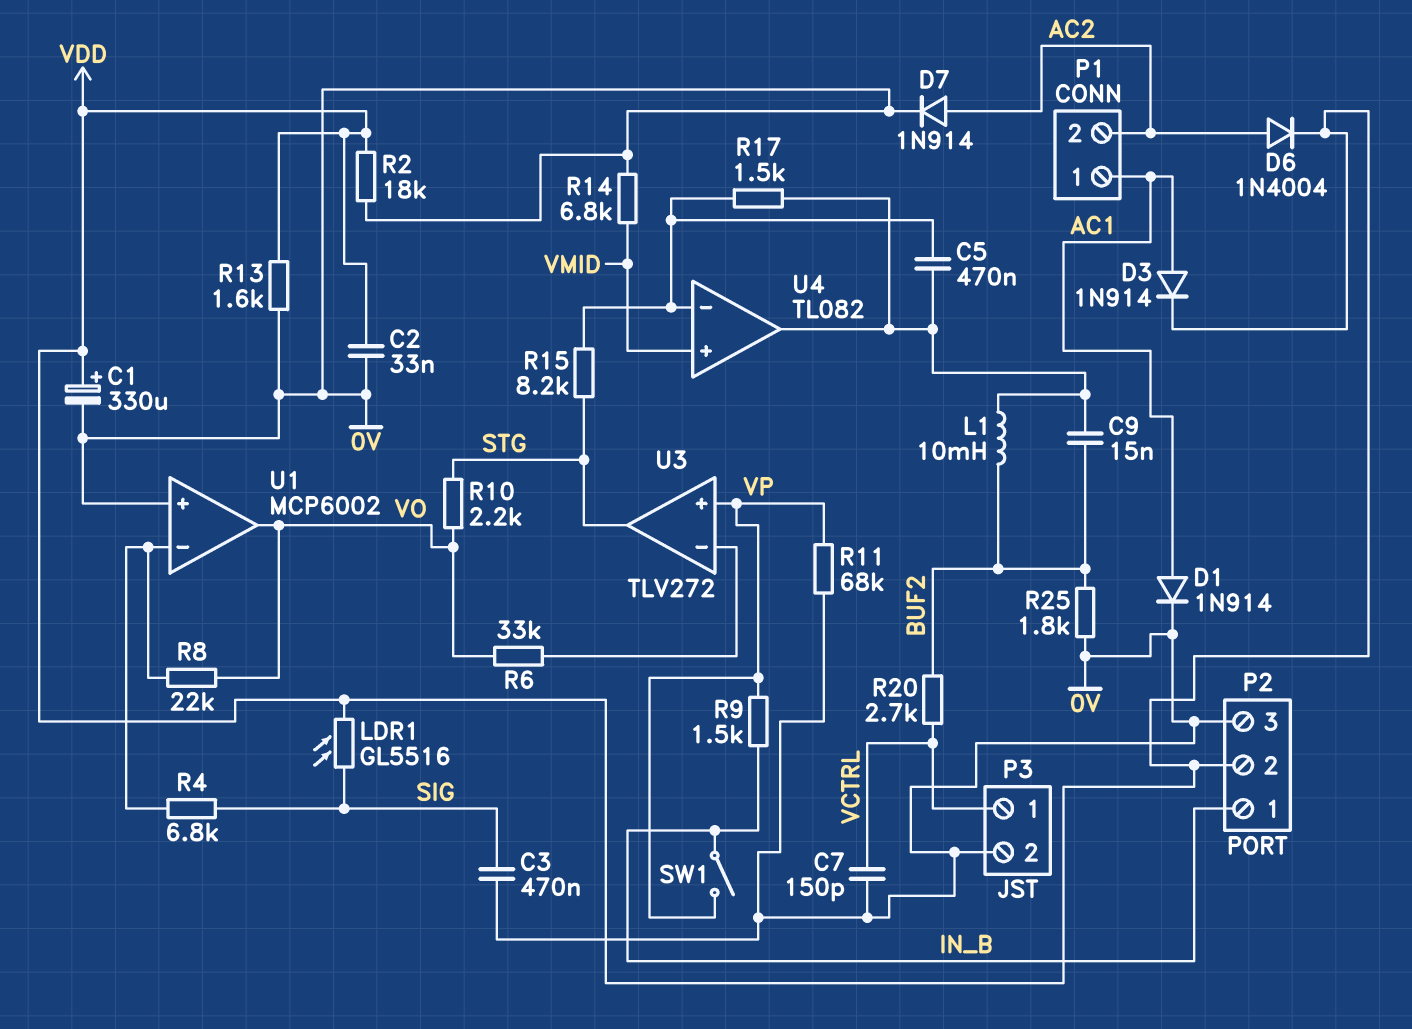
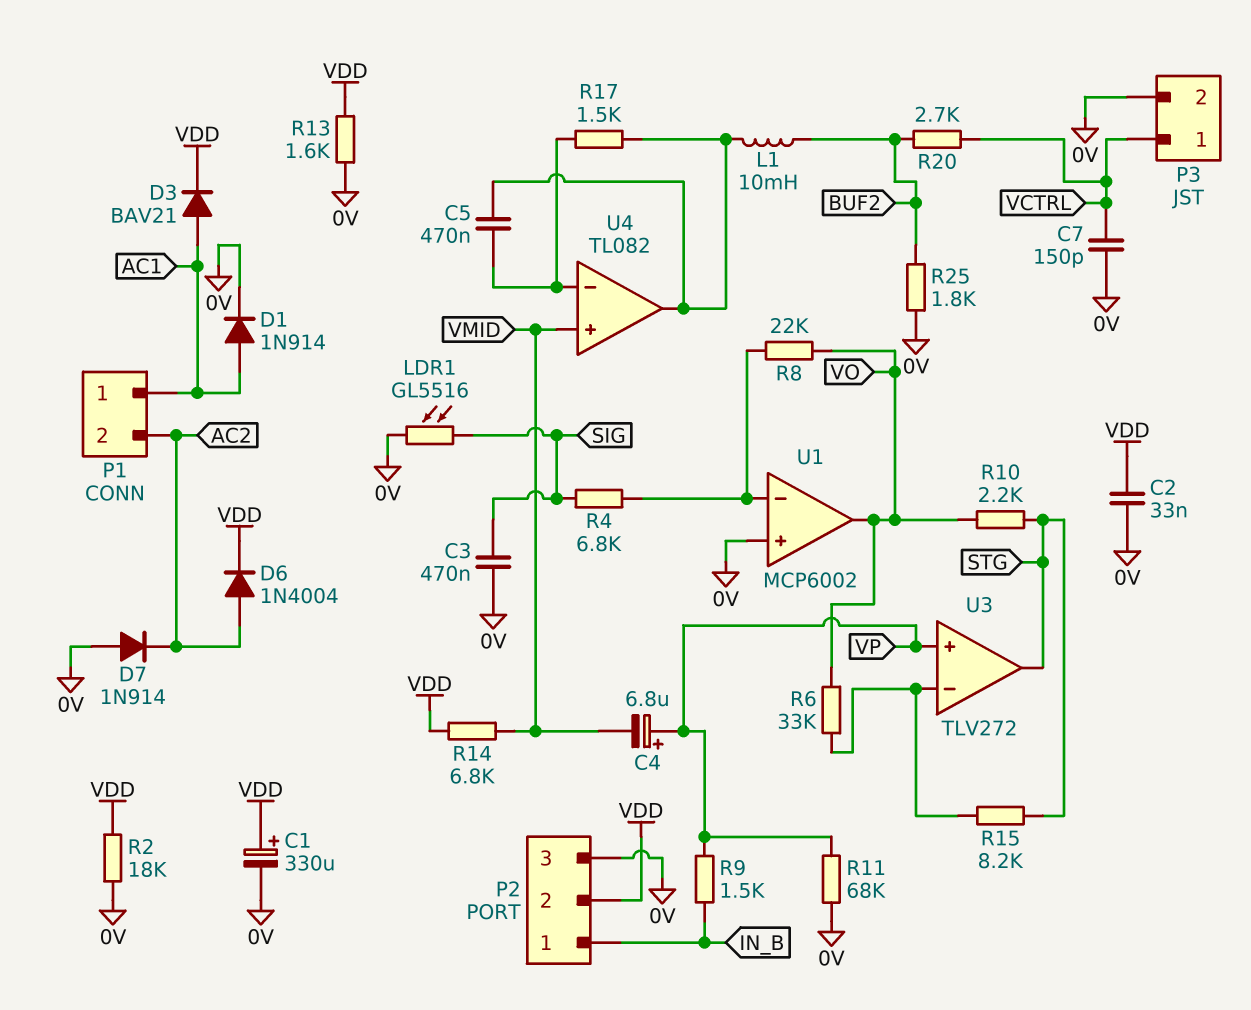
C4: none -> 6.8uF (plus VP, minus VMID)
C9: 15nF (BUF2, U4/out) -> none
D3: diode 1N914 (A AC1, K VDD) -> diode BAV21 (A AC1, K VDD)
D7: diode 1N914 (A AC2, K 0V) -> diode 1N914 (A 0V, K AC2)
LDR1: GL5516 (SIG, VDD) -> GL5516 (0V, SIG)
R14: 6.8k (0V, VMID) -> 6.8k (VDD, VMID)
R15: 8.2k (STG, U4/in-) -> 8.2k (STG, U3/in-)
SW1: switch (IN_B, VP) -> none

